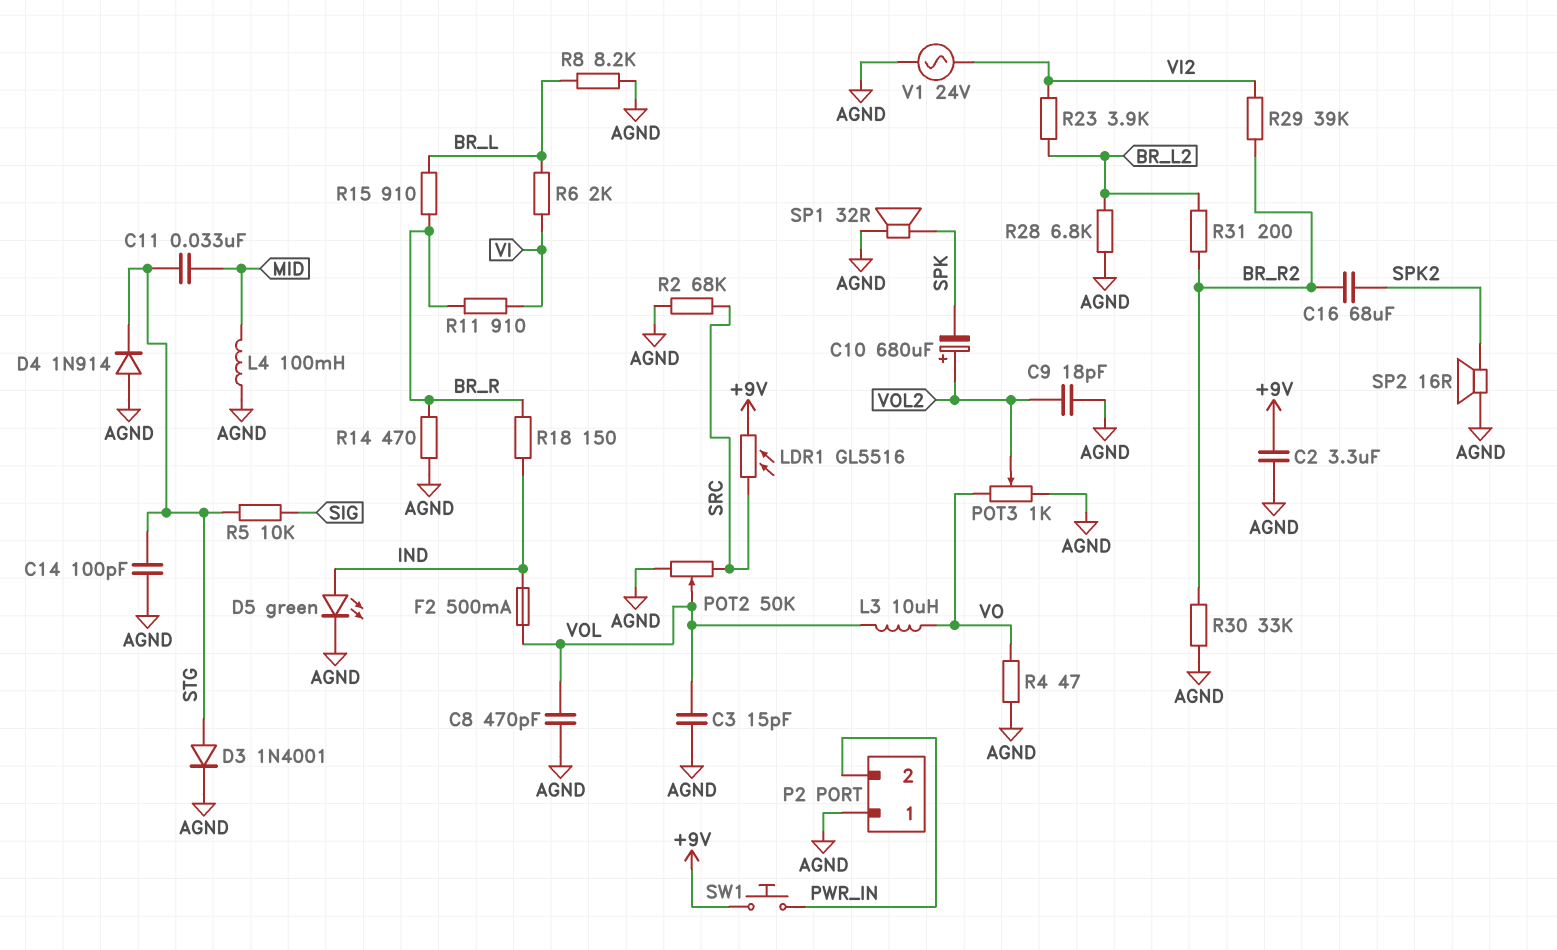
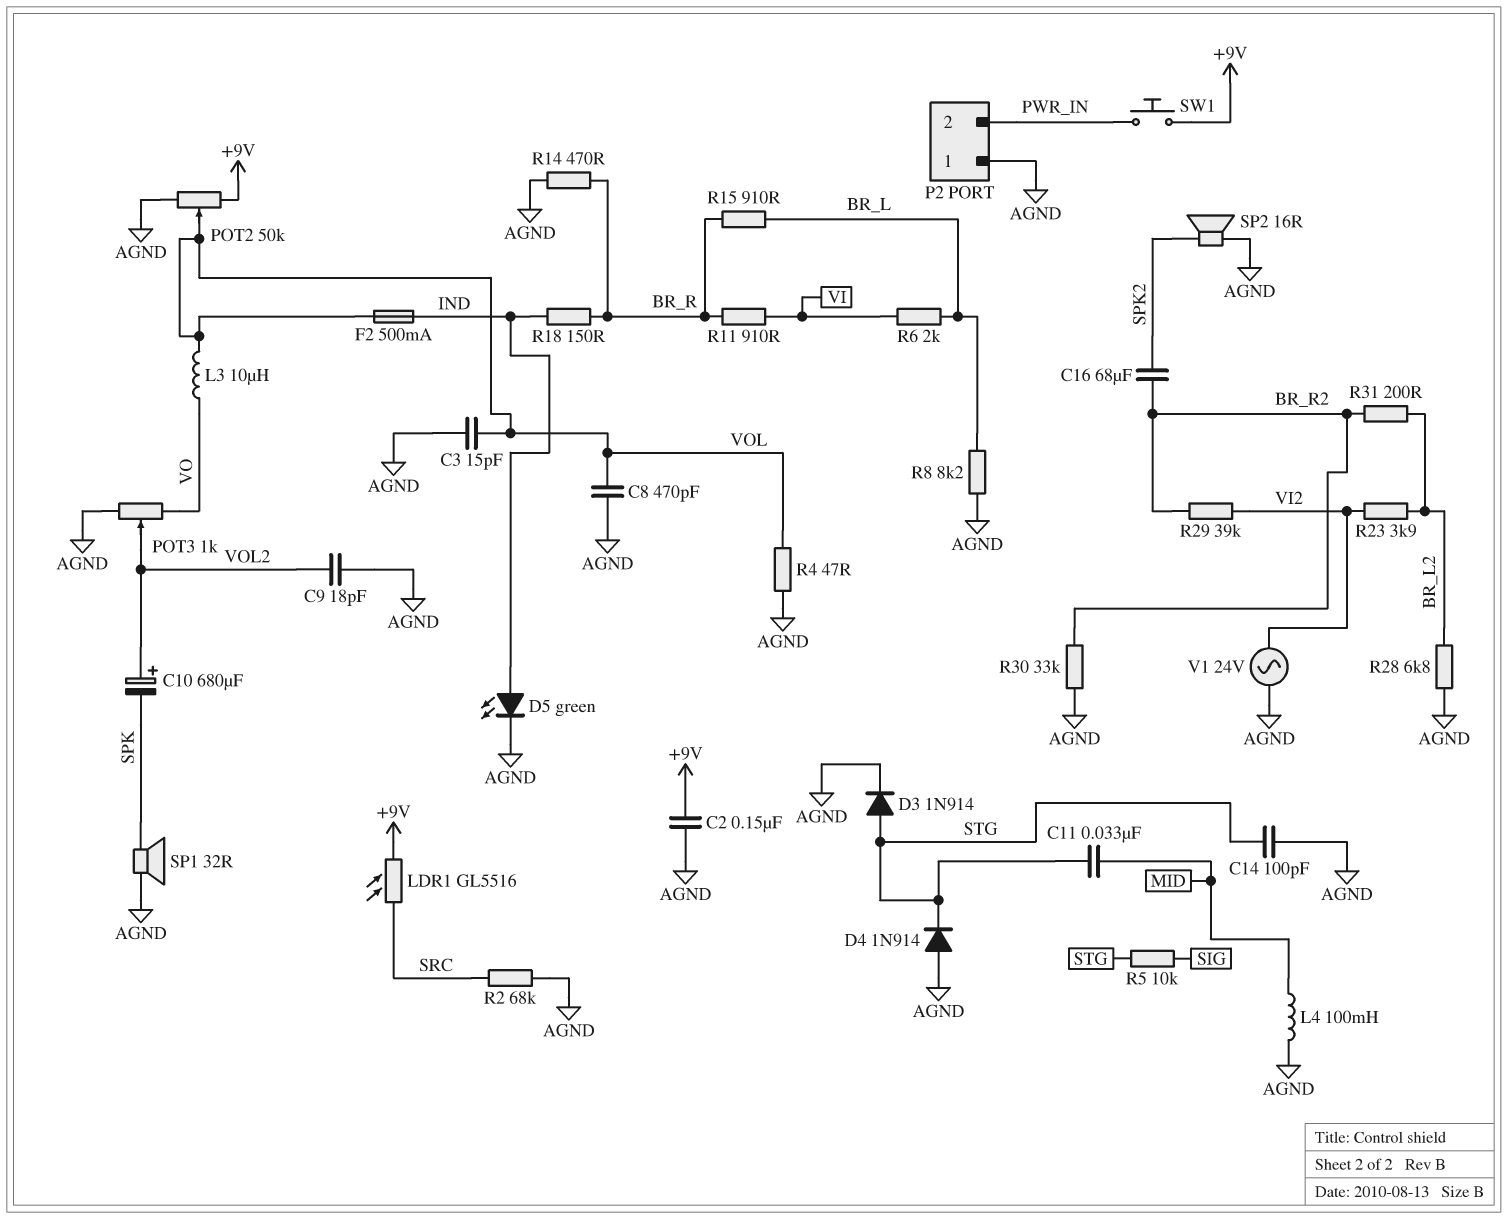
C2: 3.3uF (+9V, AGND) -> 150nF (+9V, AGND)
D3: diode 1N4001 (A STG, K AGND) -> diode 1N914 (A STG, K AGND)
POT2: 50k (AGND, SRC, wiper VOL) -> 50k (+9V, AGND, wiper VOL)
R4: 47 (AGND, VO) -> 47 (AGND, VOL)

